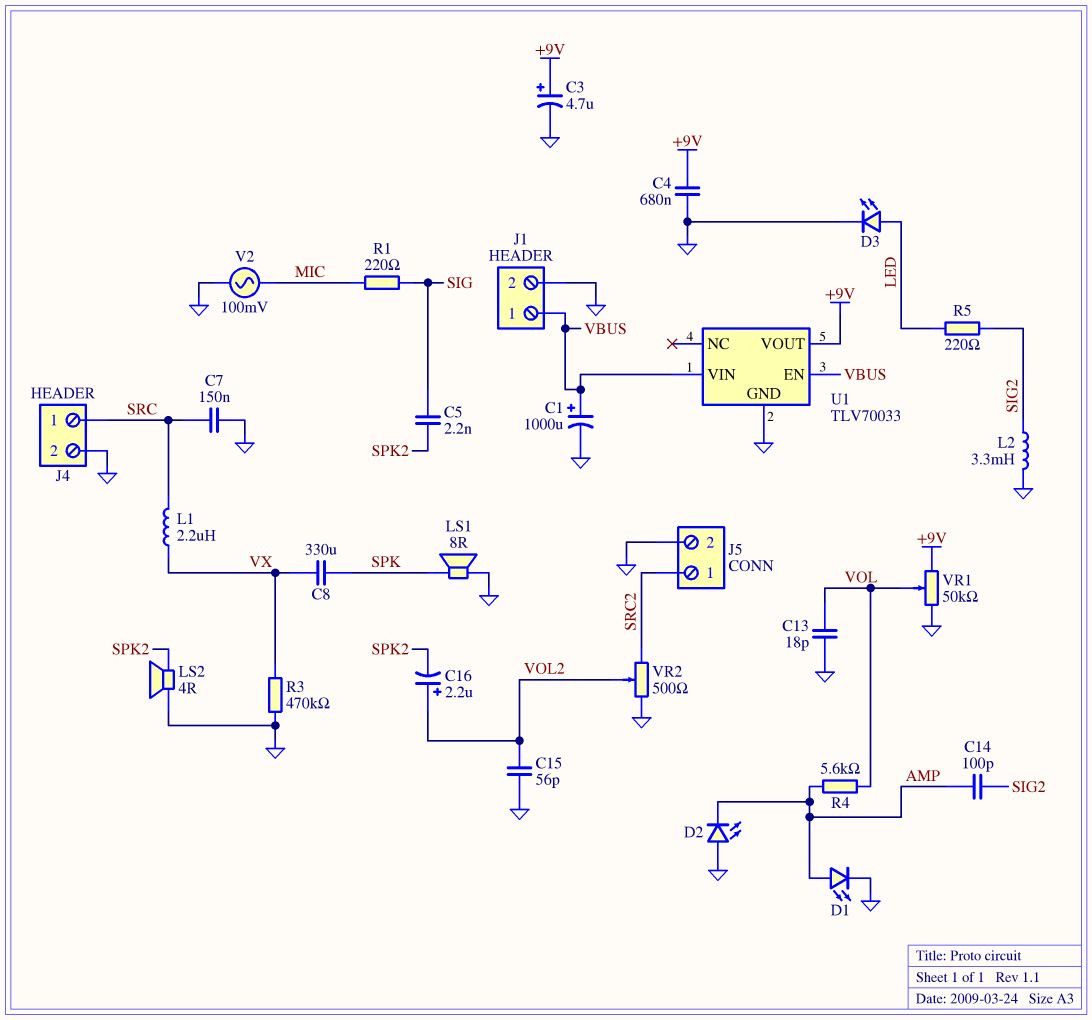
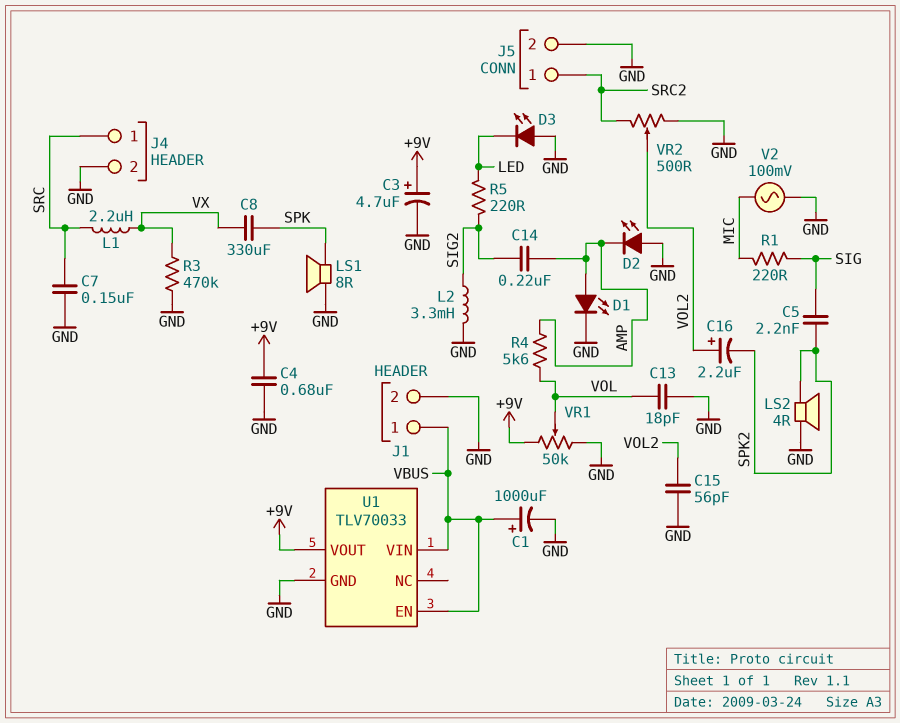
C14: 100pF (AMP, SIG2) -> 220nF (AMP, SIG2)
D3: LED (A LED, K GND) -> LED (A GND, K LED)

